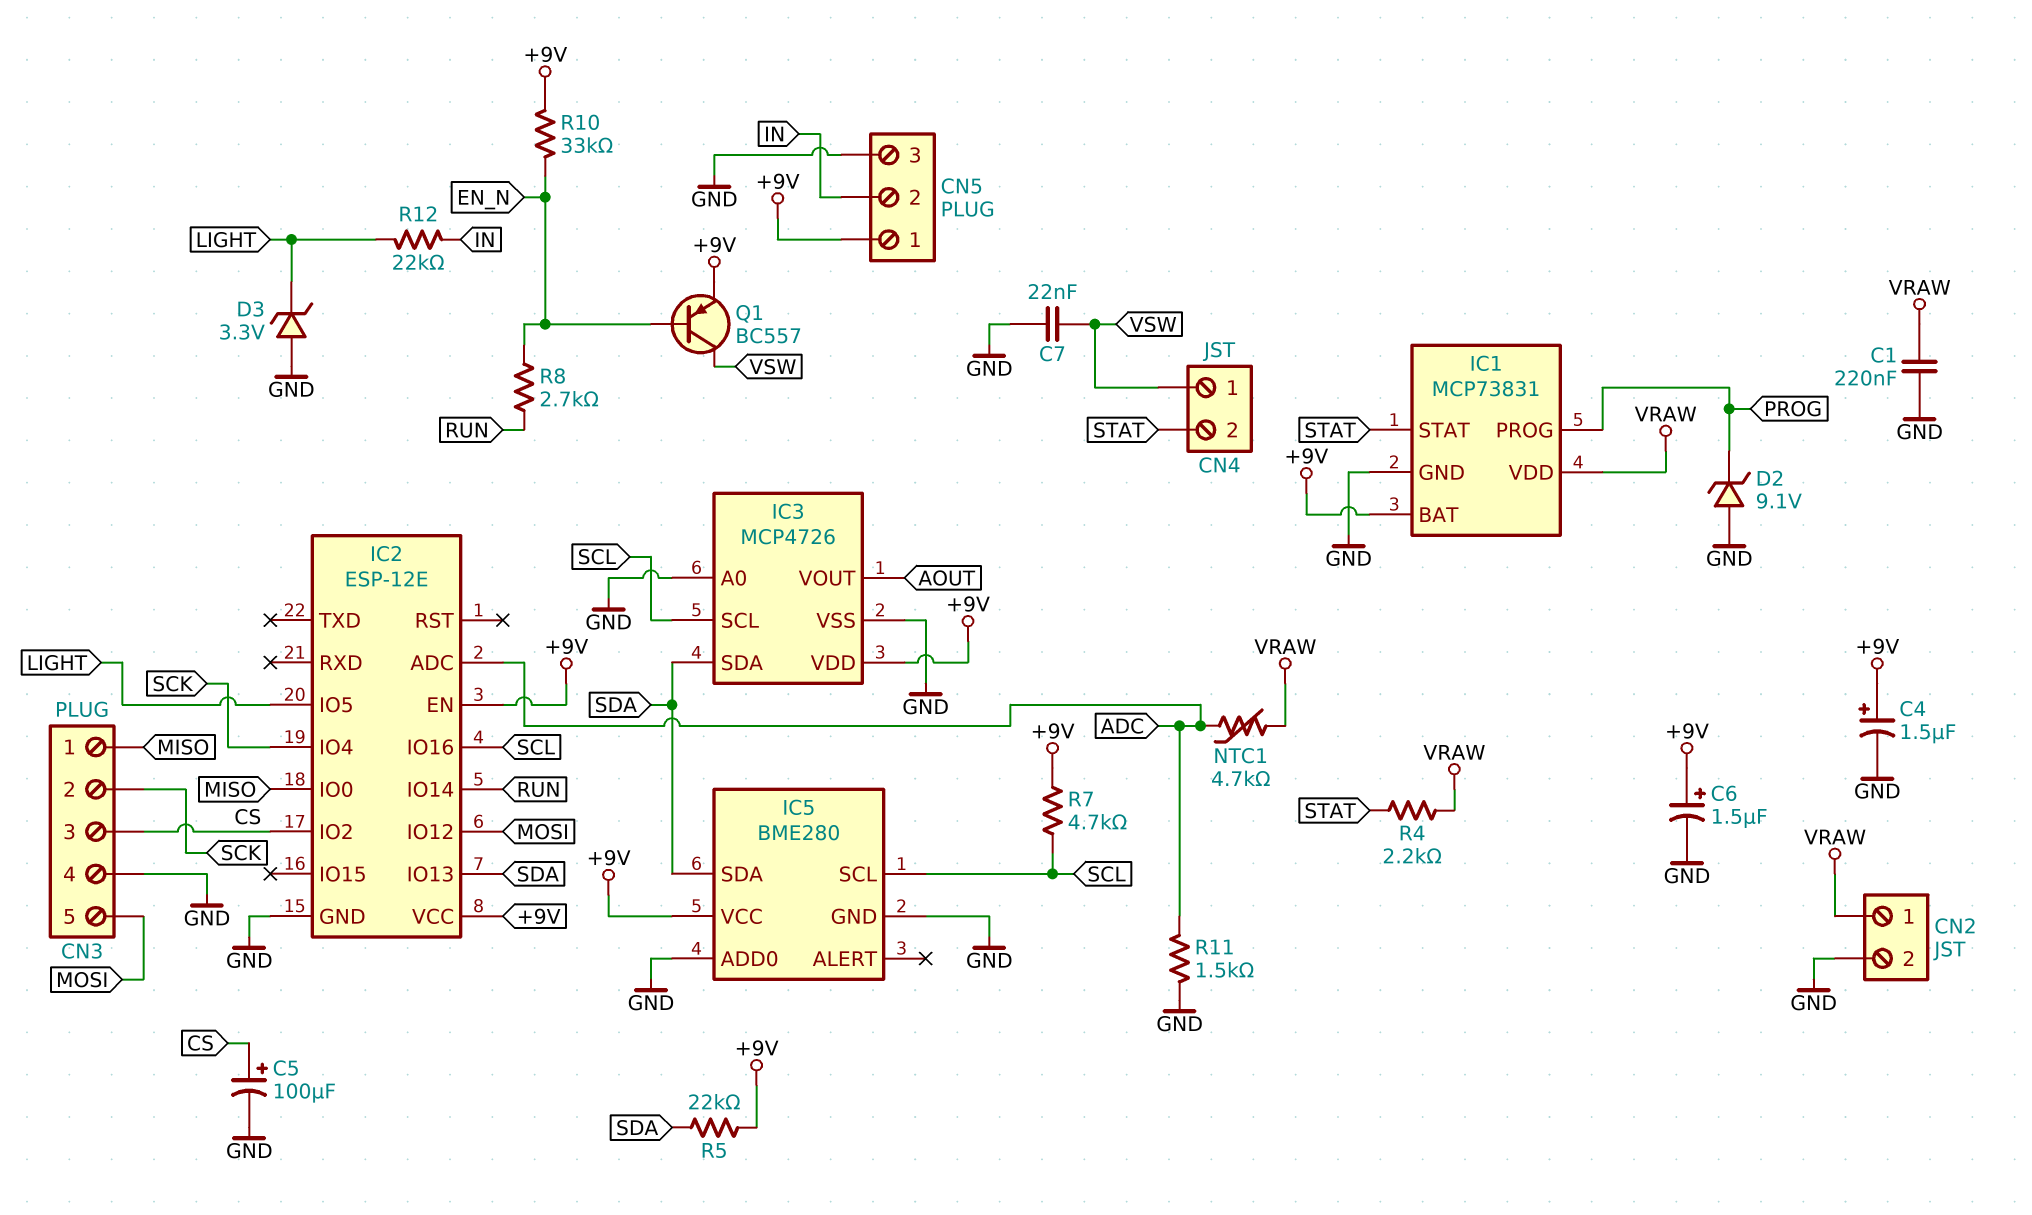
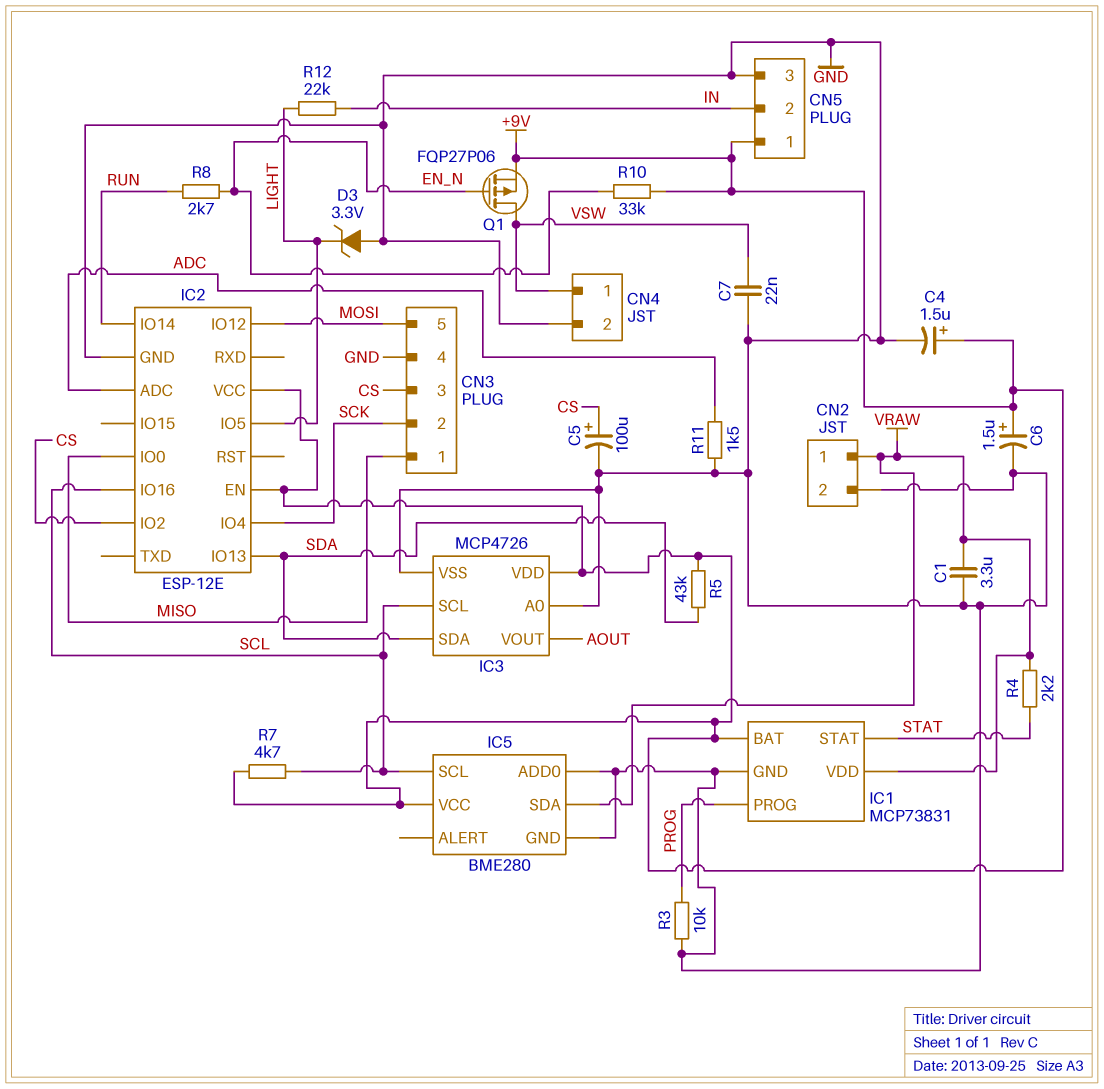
C1: 220nF (GND, VRAW) -> 3.3uF (GND, VRAW)
CN4 pin 2: STAT -> GND
D2: zener 9.1V (A GND, K PROG) -> none
IC5 pin SDA: SDA -> VRAW
NTC1: 4.7k (ADC, VRAW) -> none
Q1: PNP BC557 (B EN_N, C VSW, E +9V) -> PMOS FQP27P06 (G EN_N, D VSW, S +9V)
R3: none -> 10k (GND, PROG)
R5: 22k (+9V, SDA) -> 43k (+9V, SDA)

